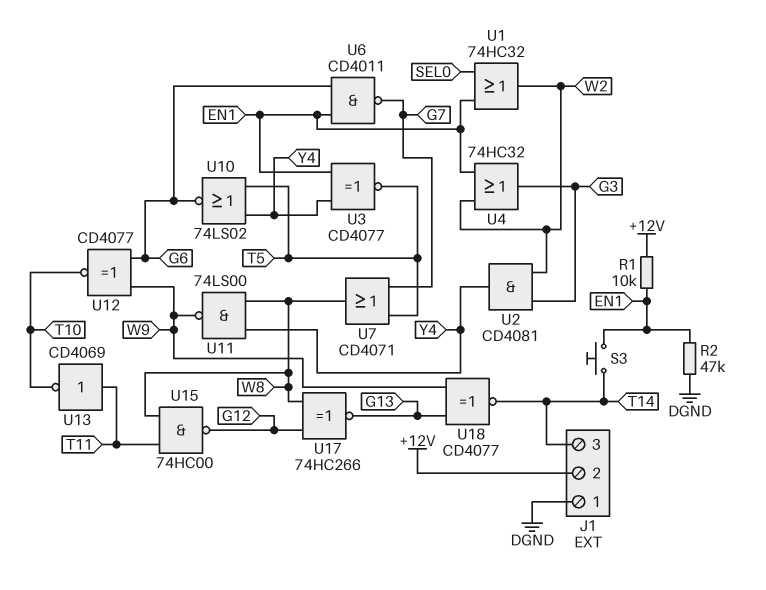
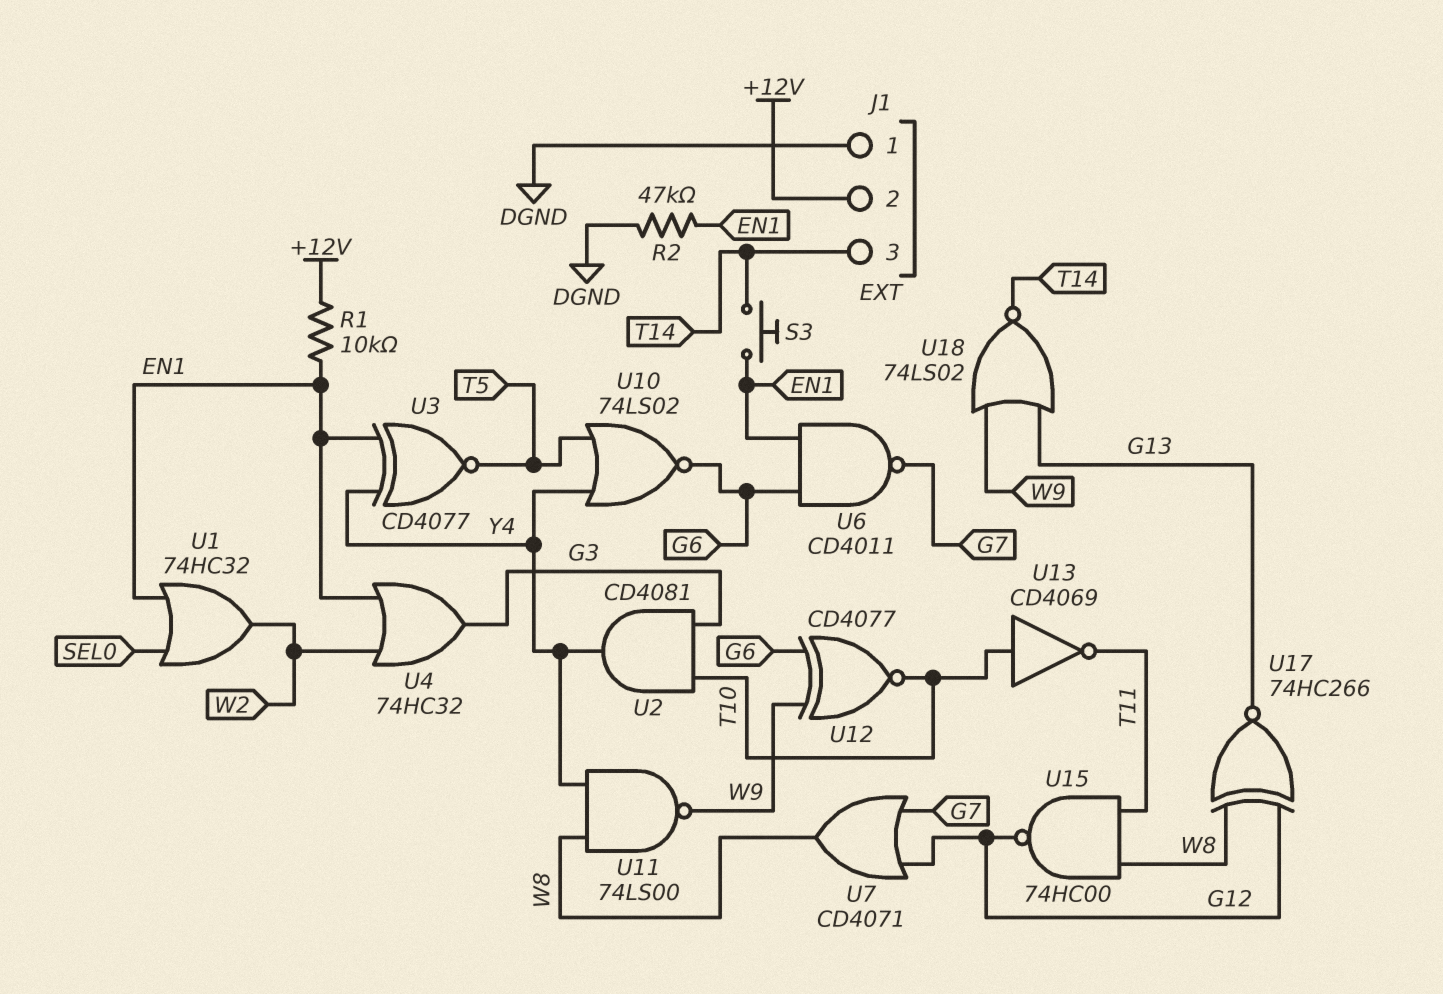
U2: AND CD4081 (in G3, in W2, out Y4) -> AND CD4081 (in G3, in T10, out Y4)
U7: OR CD4071 (in G7, in T5, out W8) -> OR CD4071 (in G7, in G12, out W8)
U13: NOT CD4069 (in T11, out T10) -> NOT CD4069 (in T10, out T11)
U18: XNOR CD4077 (in G13, in W9, out T14) -> NOR 74LS02 (in G13, in W9, out T14)

